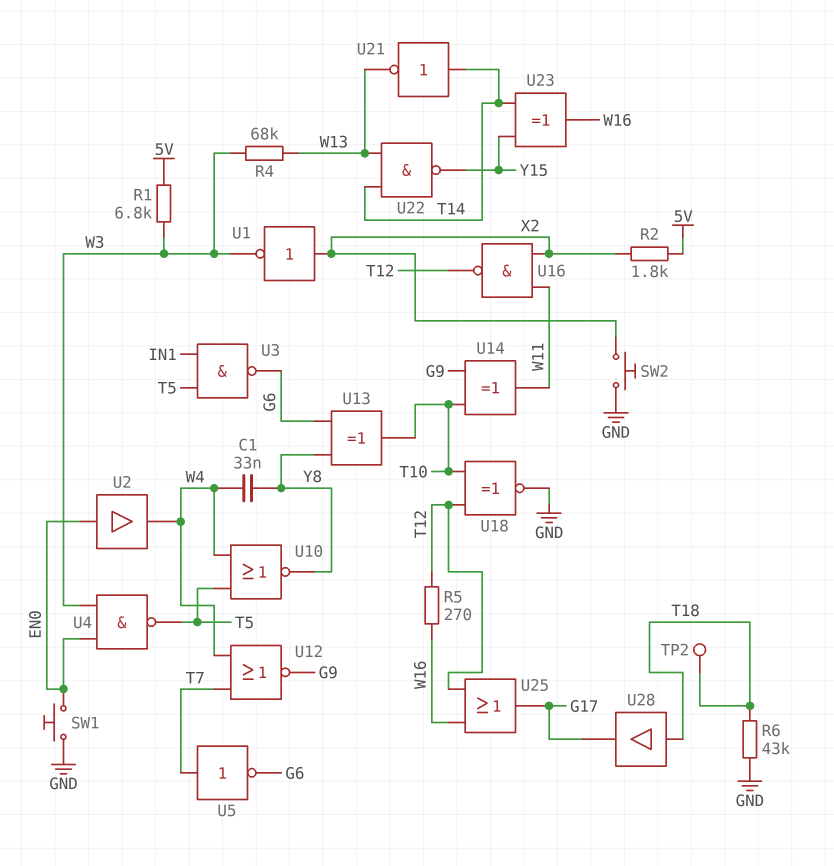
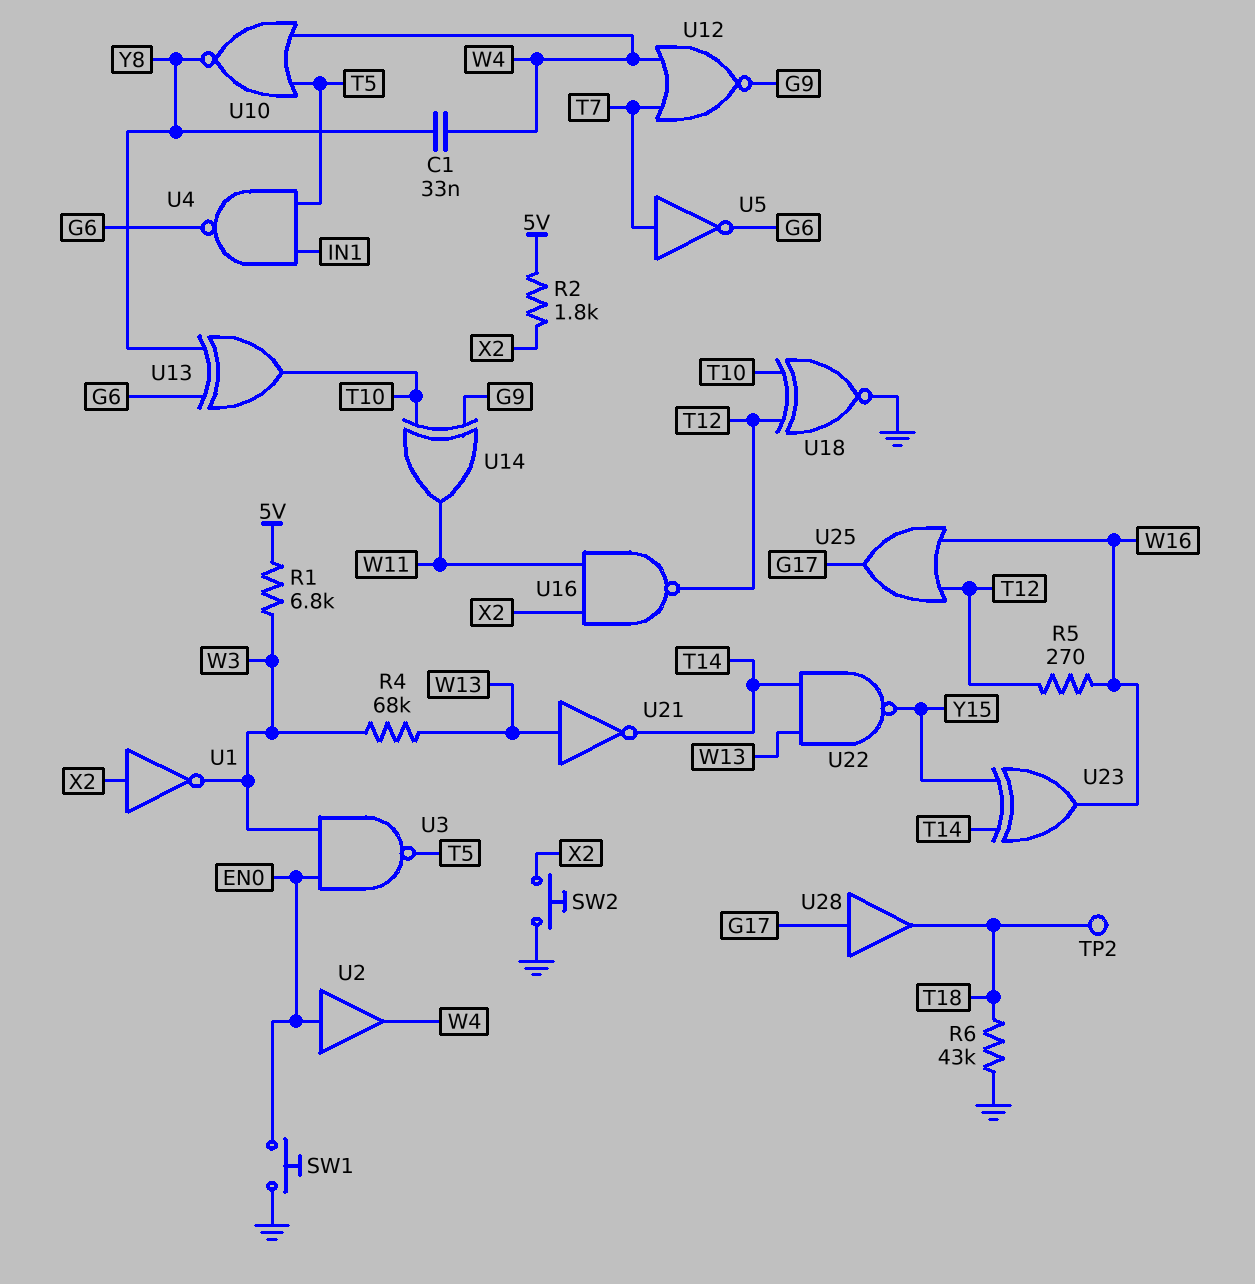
U3: NAND (in IN1, in T5, out G6) -> NAND (in EN0, in W3, out T5)
U4: NAND (in EN0, in W3, out T5) -> NAND (in IN1, in T5, out G6)
U21: NOT (in T14, out W13) -> NOT (in W13, out T14)
U28: buffer (in T18, out G17) -> buffer (in G17, out T18)

